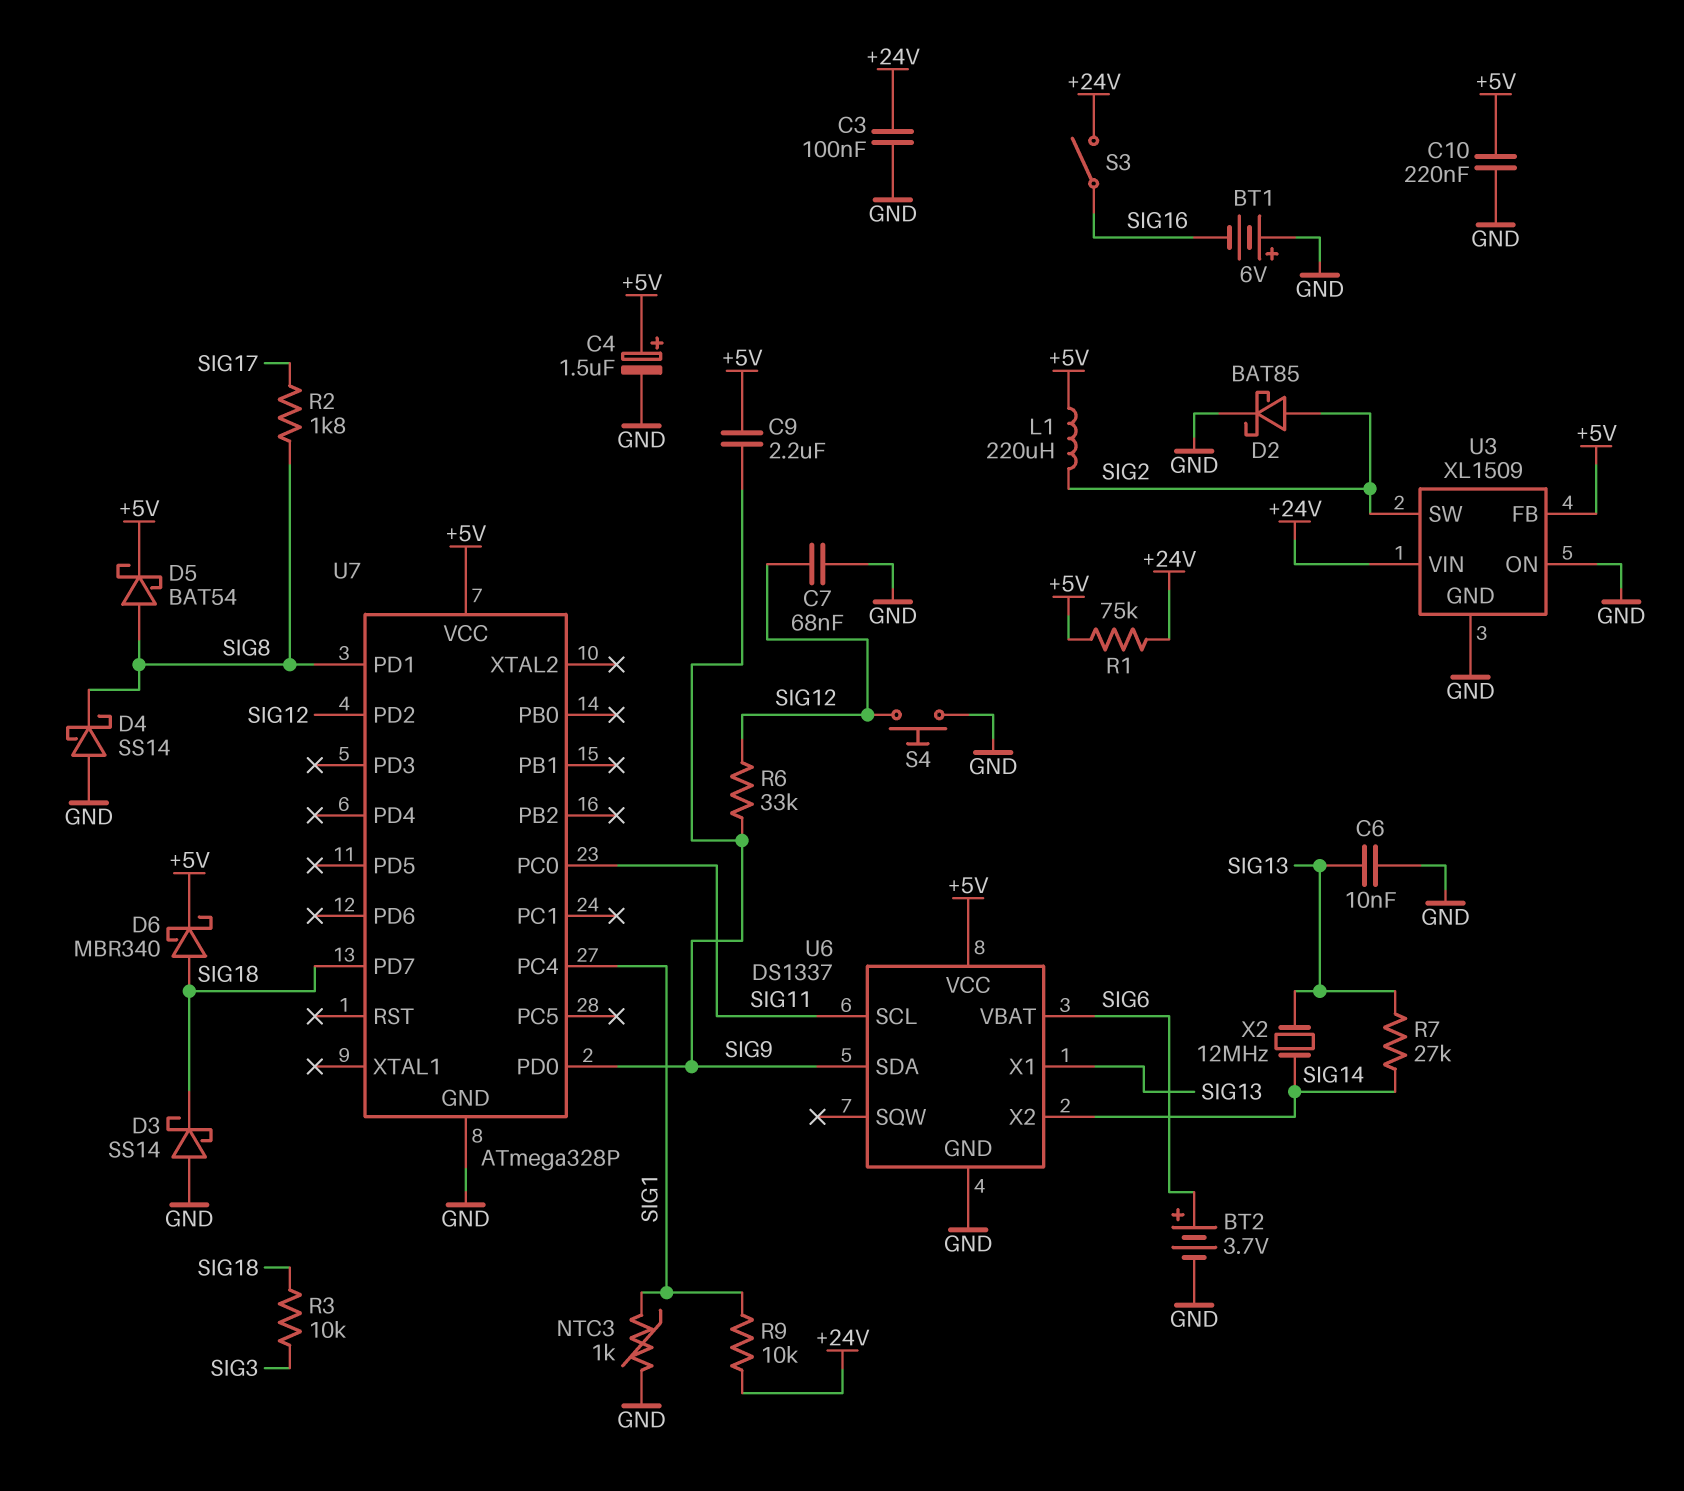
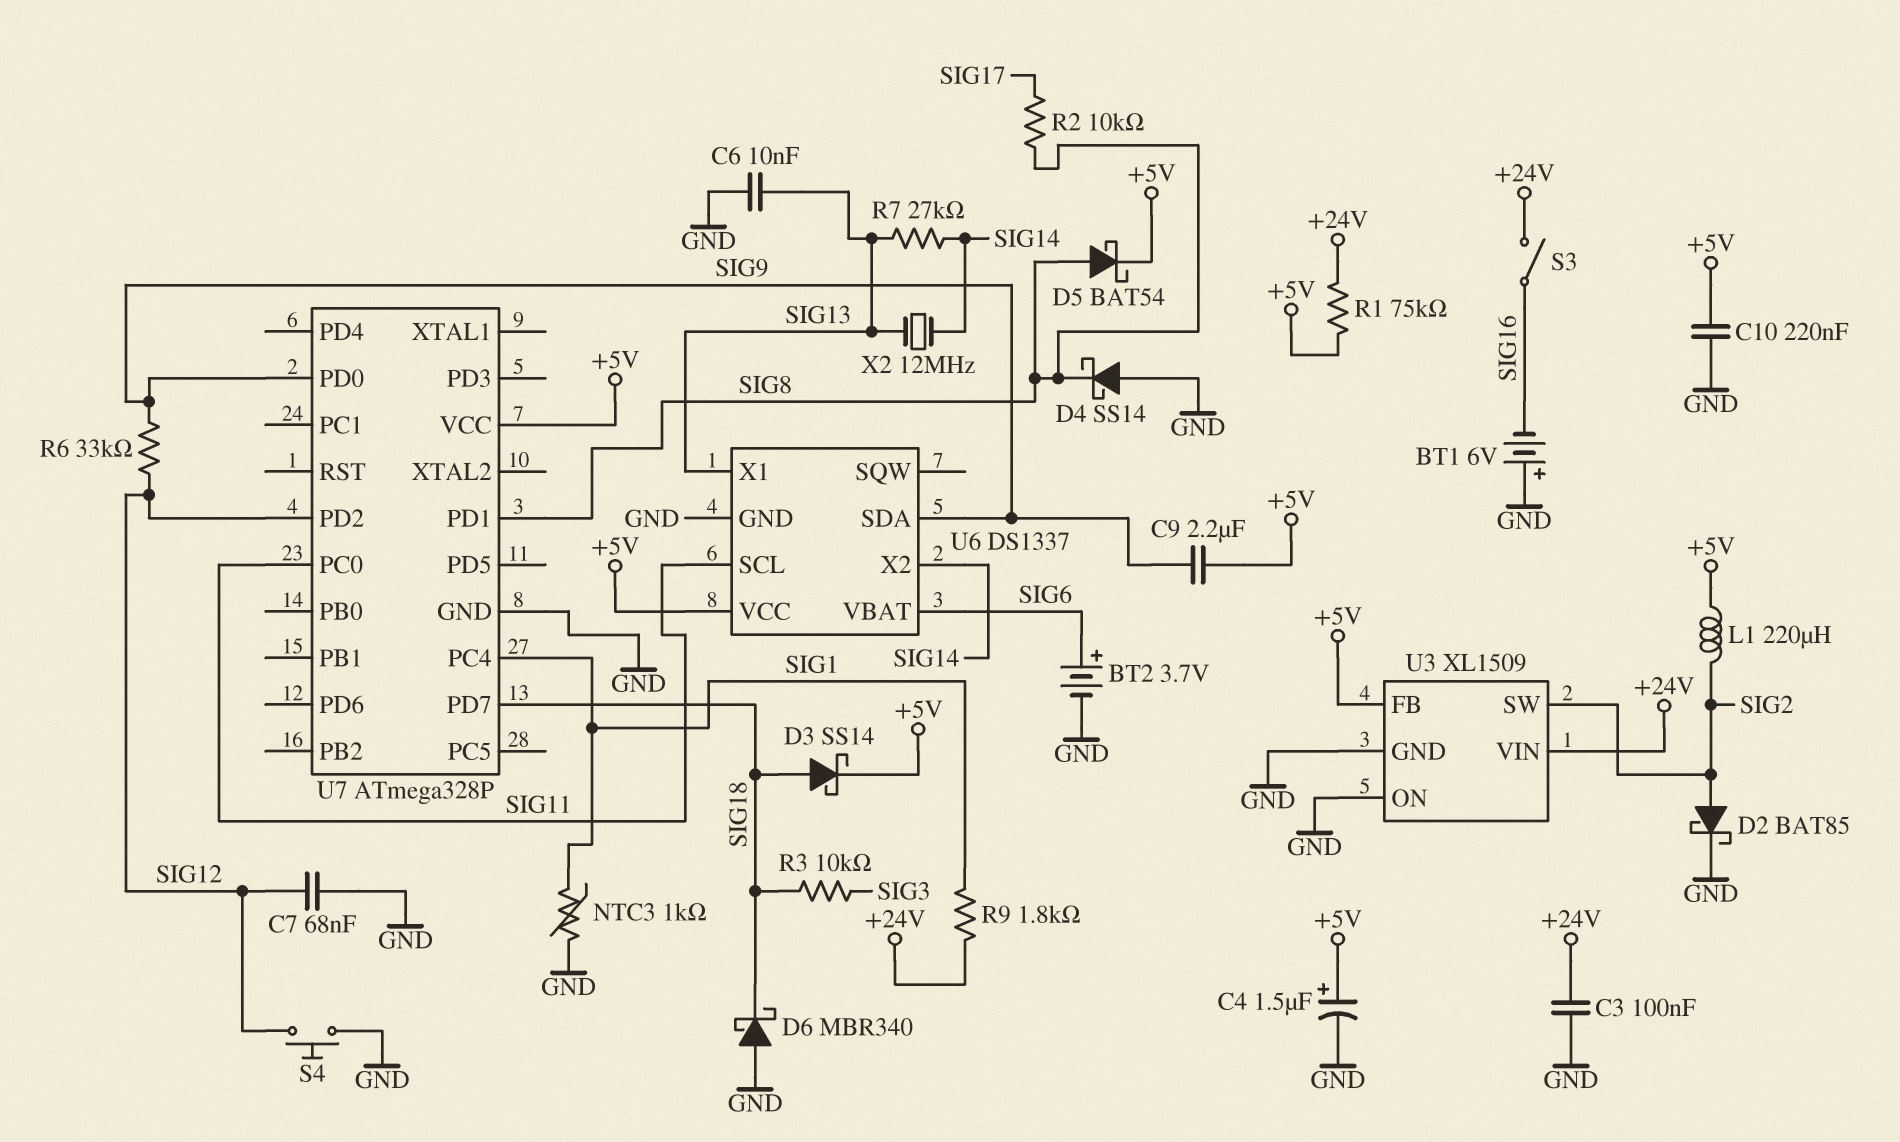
D3: schottky SS14 (A GND, K SIG18) -> schottky SS14 (A SIG18, K +5V)
D6: schottky MBR340 (A SIG18, K +5V) -> schottky MBR340 (A GND, K SIG18)
R2: 1.8k (SIG8, SIG17) -> 10k (SIG8, SIG17)
R9: 10k (+24V, SIG1) -> 1.8k (+24V, SIG1)

